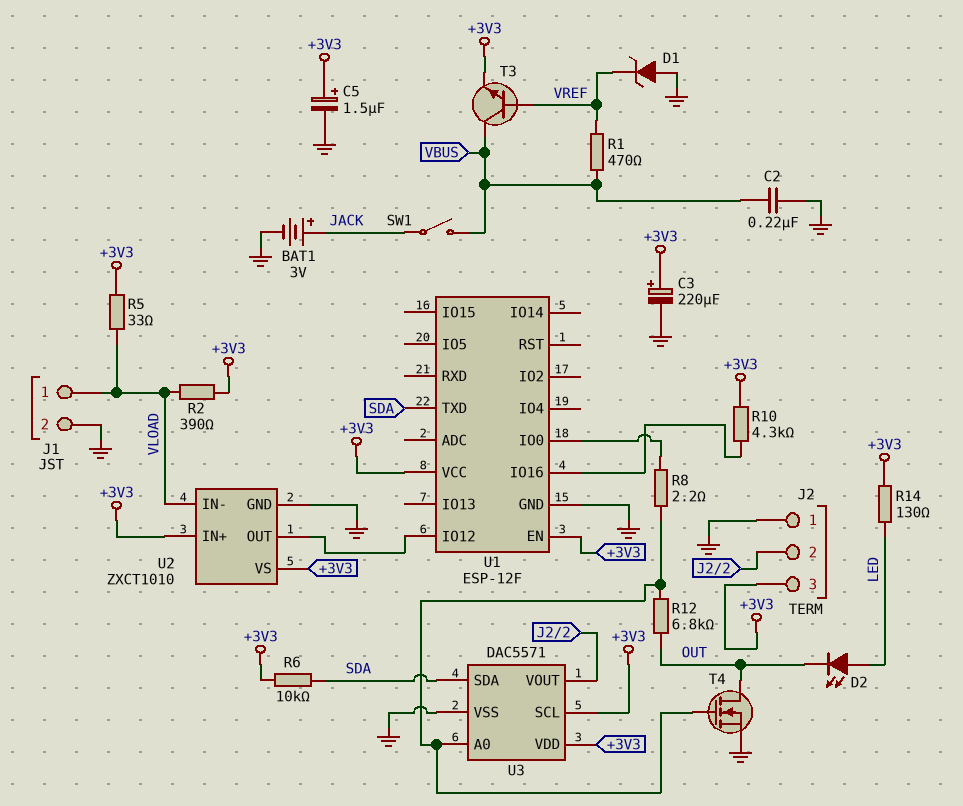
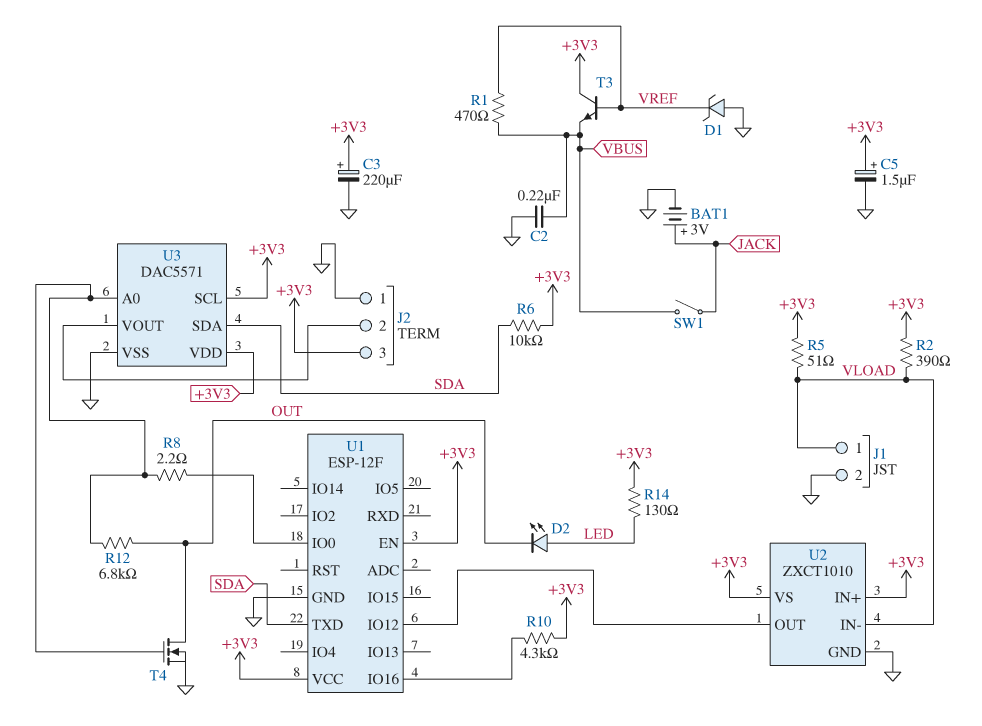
R5: 33 (+3V3, VLOAD) -> 51 (+3V3, VLOAD)
T3: NPN (B VREF, C VBUS, E +3V3) -> NPN (B VREF, C +3V3, E VBUS)

